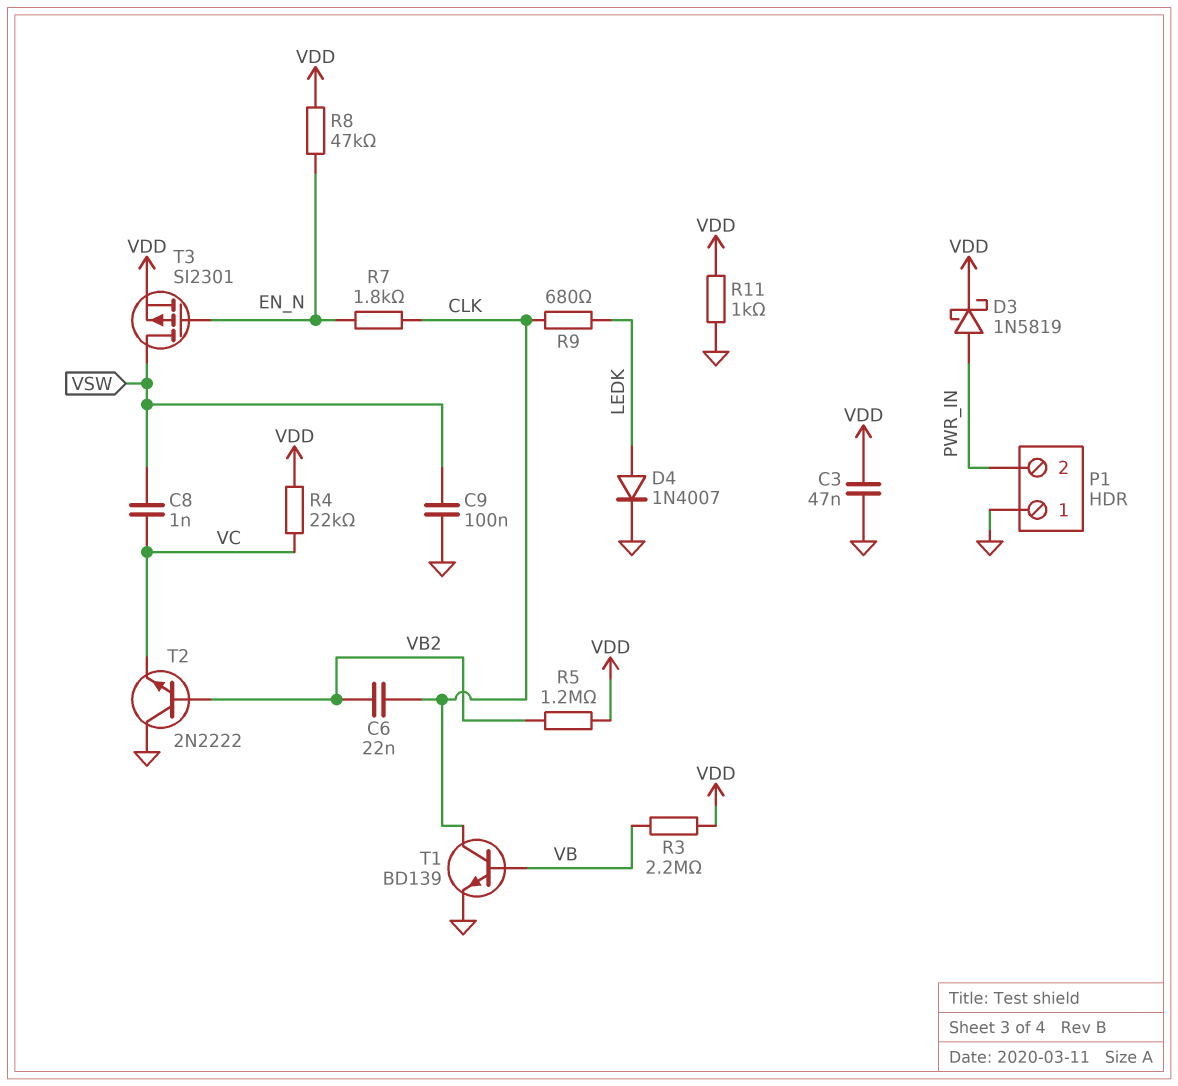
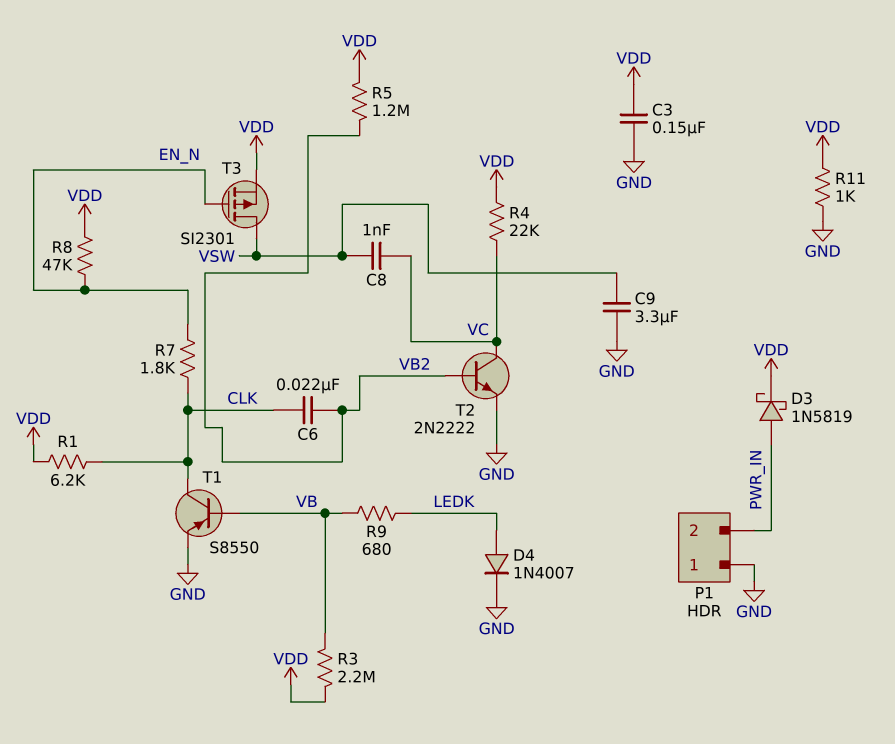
C3: 47nF (GND, VDD) -> 150nF (GND, VDD)
C9: 100nF (GND, VSW) -> 3.3uF (GND, VSW)
R1: none -> 6.2k (CLK, VDD)
R9: 680 (CLK, LEDK) -> 680 (LEDK, VB)
T1: NPN BD139 (B VB, C CLK, E GND) -> PNP S8550 (B VB, C CLK, E GND)
T2: NPN 2N2222 (B VB2, C GND, E VC) -> NPN 2N2222 (B VB2, C VC, E GND)

